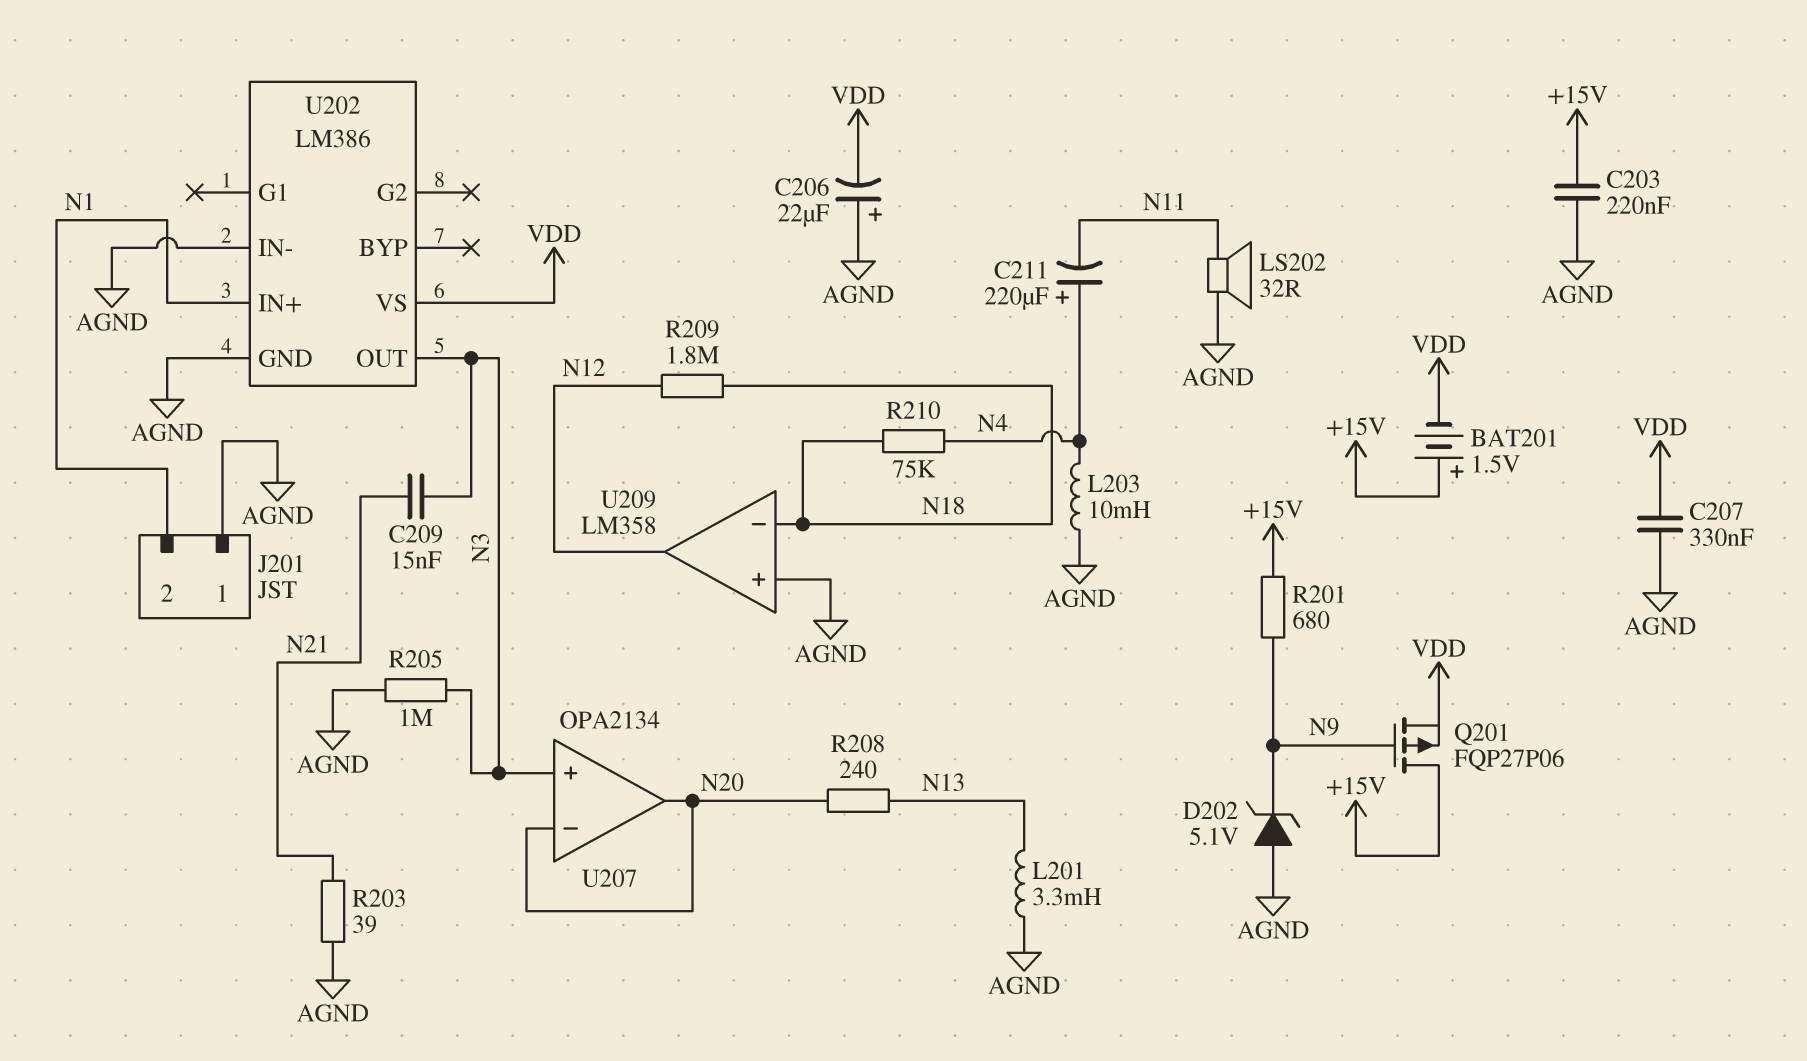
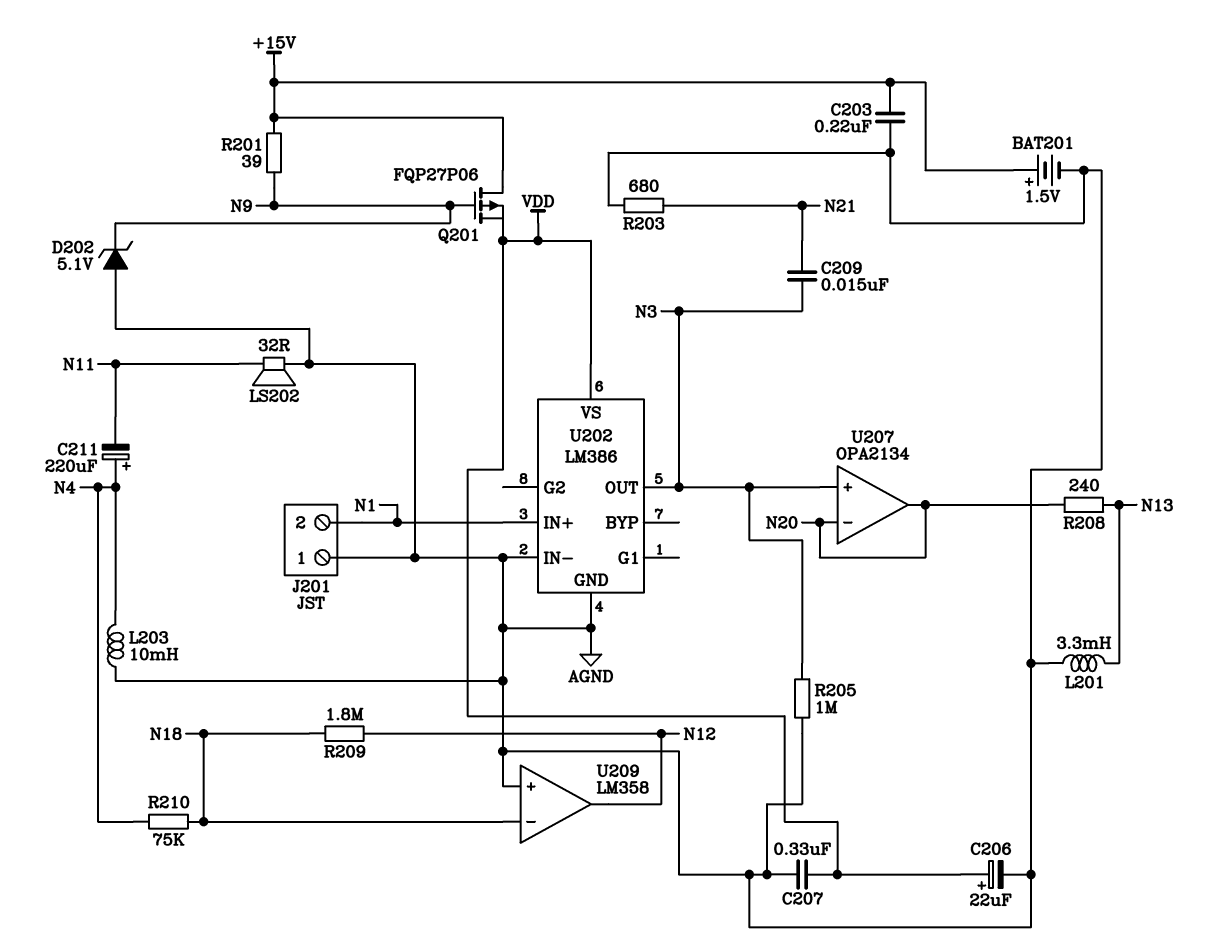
BAT201: 1.5V (plus +15V, minus VDD) -> 1.5V (plus +15V, minus AGND)
C206: 22uF (plus AGND, minus VDD) -> 22uF (plus VDD, minus AGND)
R201: 680 (+15V, N9) -> 39 (+15V, N9)
R203: 39 (AGND, N21) -> 680 (AGND, N21)

